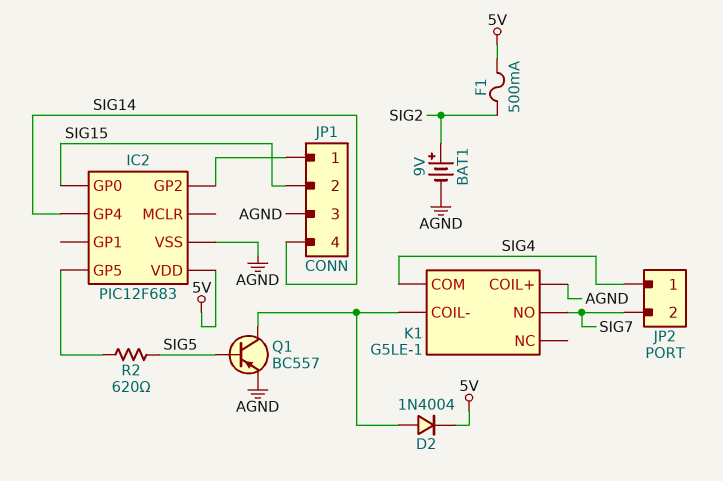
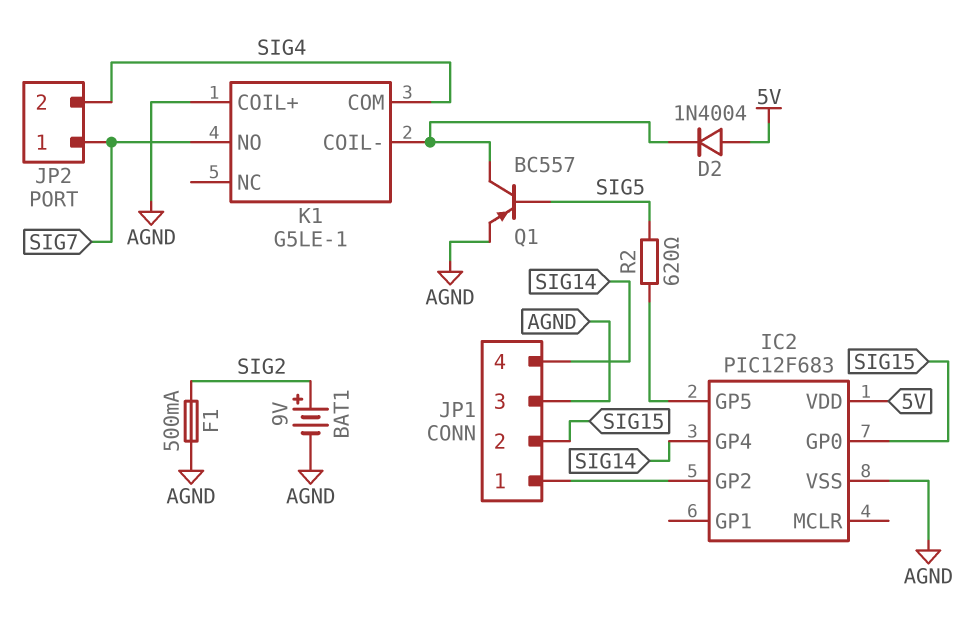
D2: diode 1N4004 (A K1/COIL-, K 5V) -> diode 1N4004 (A 5V, K K1/COIL-)
F1: 500mA (5V, SIG2) -> 500mA (AGND, SIG2)
JP2 pin 1: SIG4 -> SIG7
JP2 pin 2: SIG7 -> SIG4

